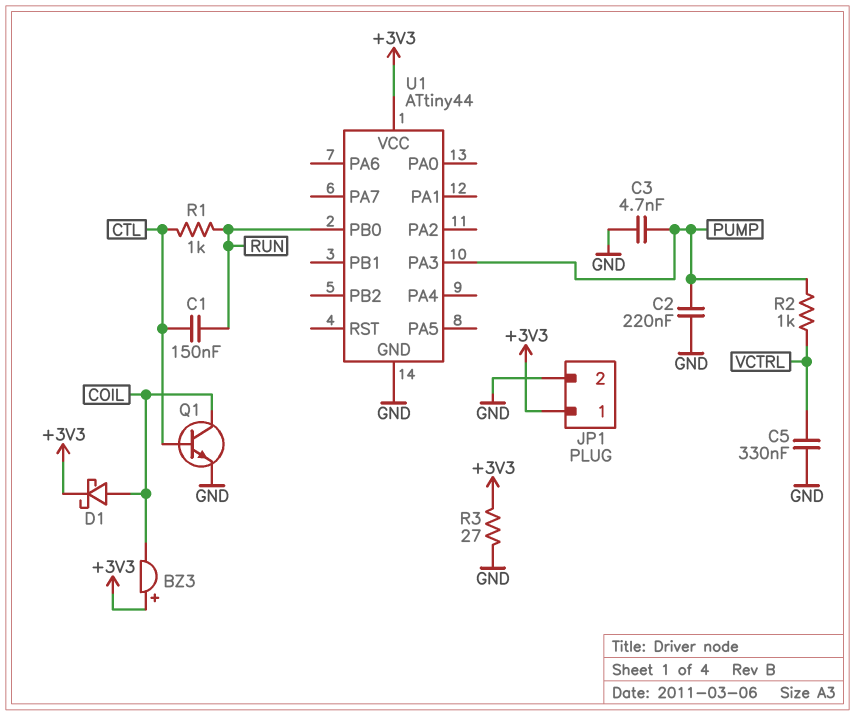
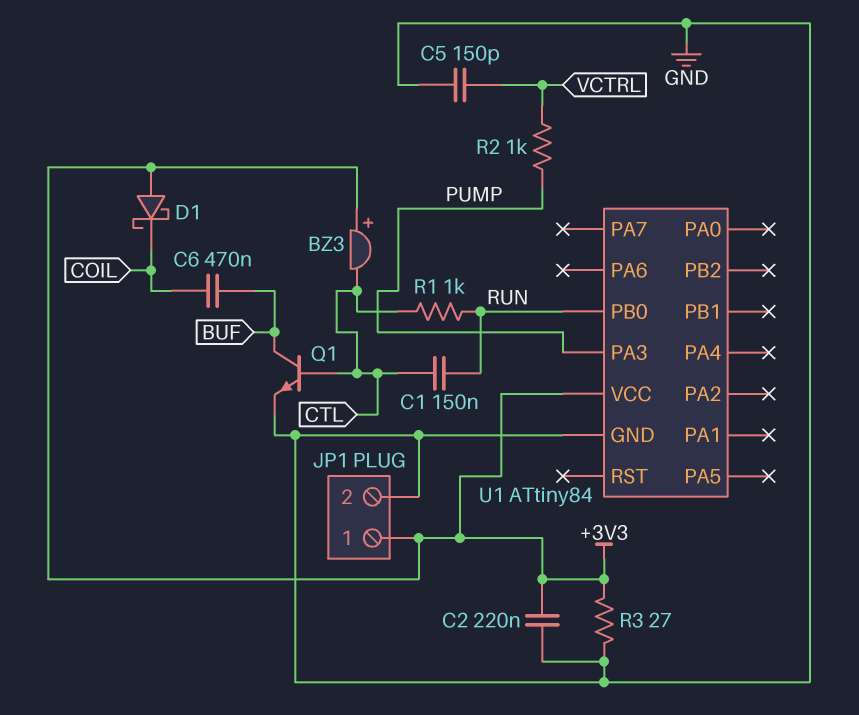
BZ3: buzzer (plus +3V3, minus COIL) -> buzzer (plus +3V3, minus CTL)
C2: 220nF (GND, PUMP) -> 220nF (+3V3, GND)
C3: 4.7nF (GND, PUMP) -> none
C5: 330nF (GND, VCTRL) -> 150pF (GND, VCTRL)
C6: none -> 470nF (BUF, COIL)
D1: schottky (A COIL, K +3V3) -> schottky (A +3V3, K COIL)
Q1: NPN (B CTL, C COIL, E GND) -> NPN (B CTL, C BUF, E GND)
U1: ATtiny44 -> ATtiny84

